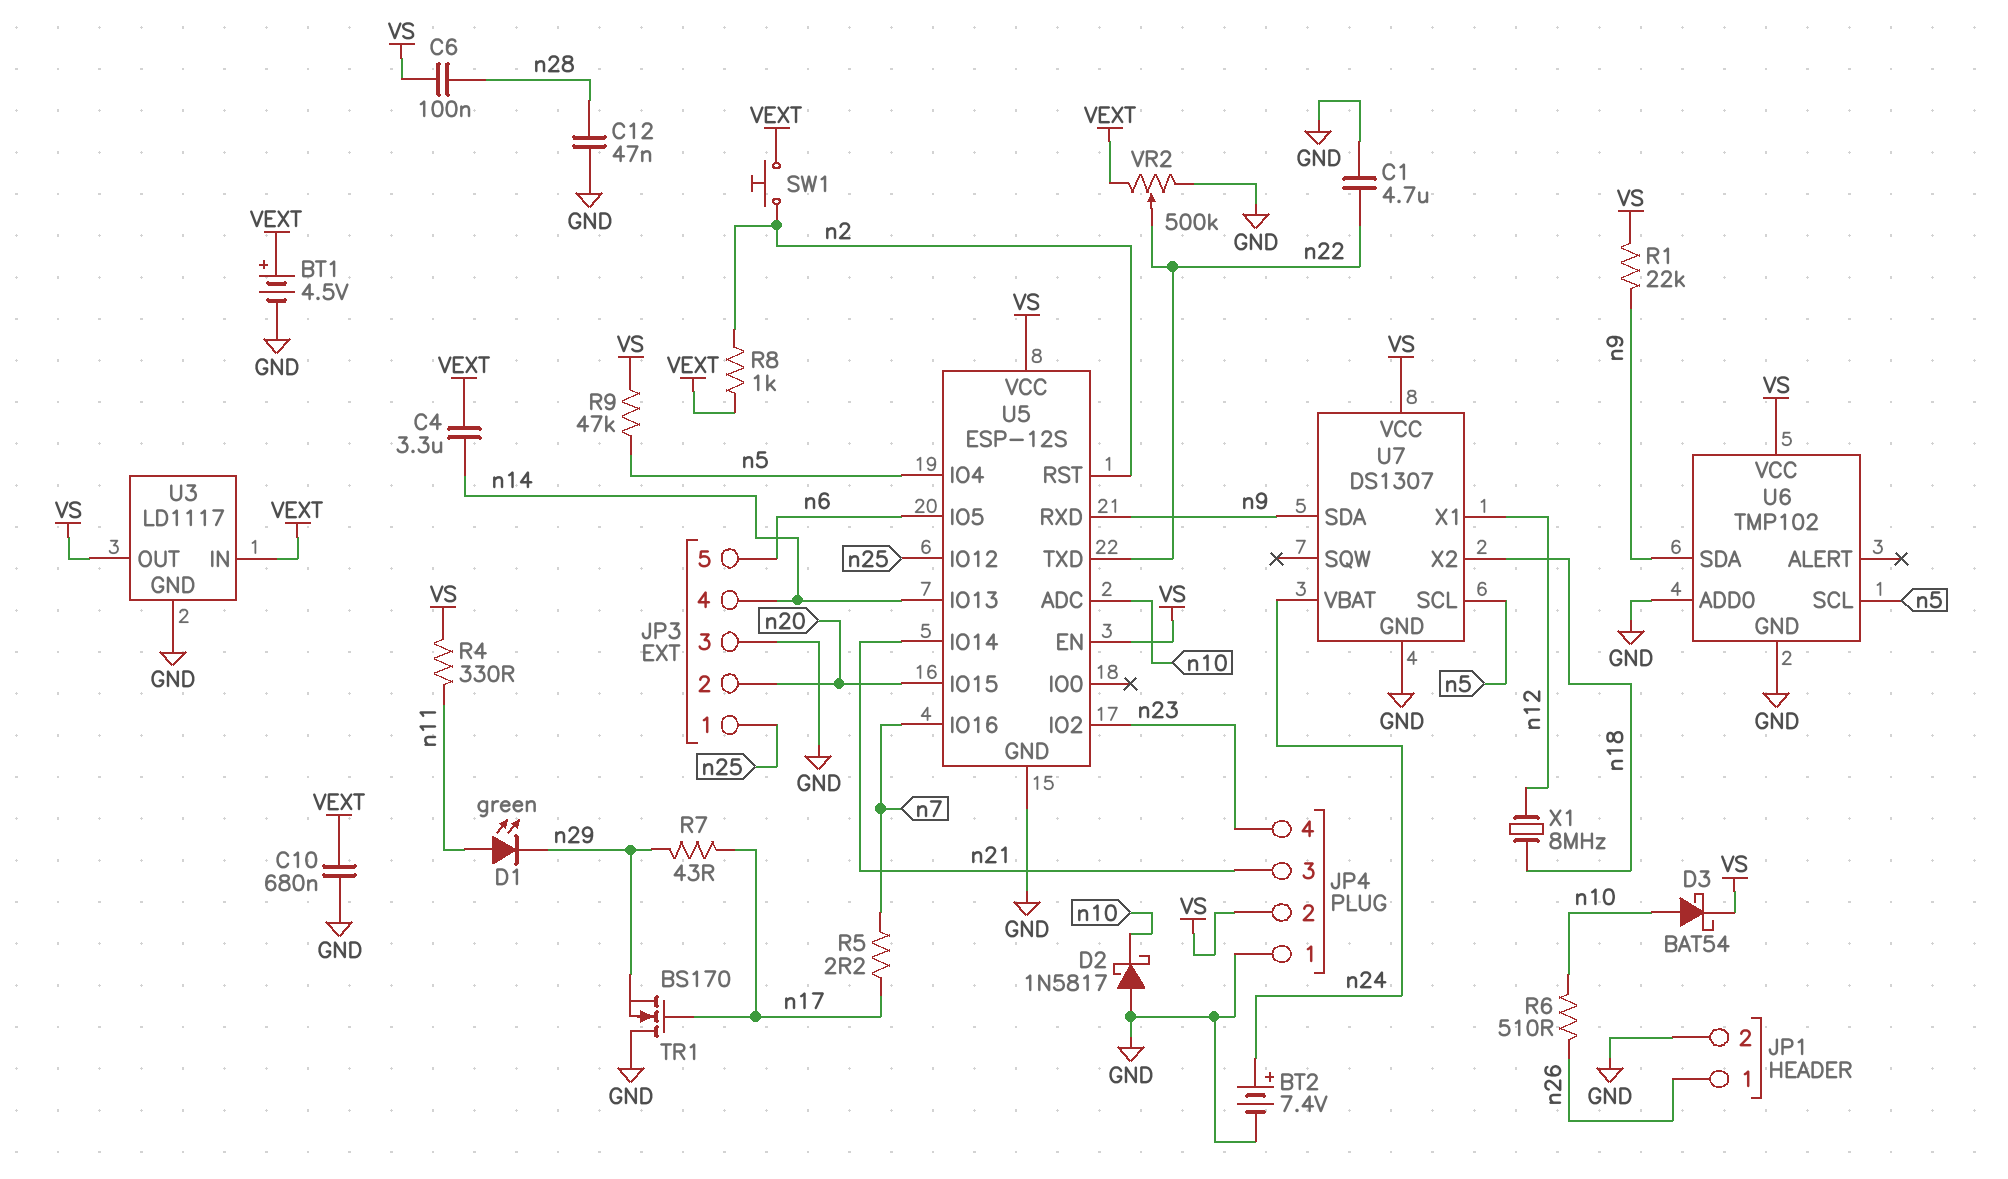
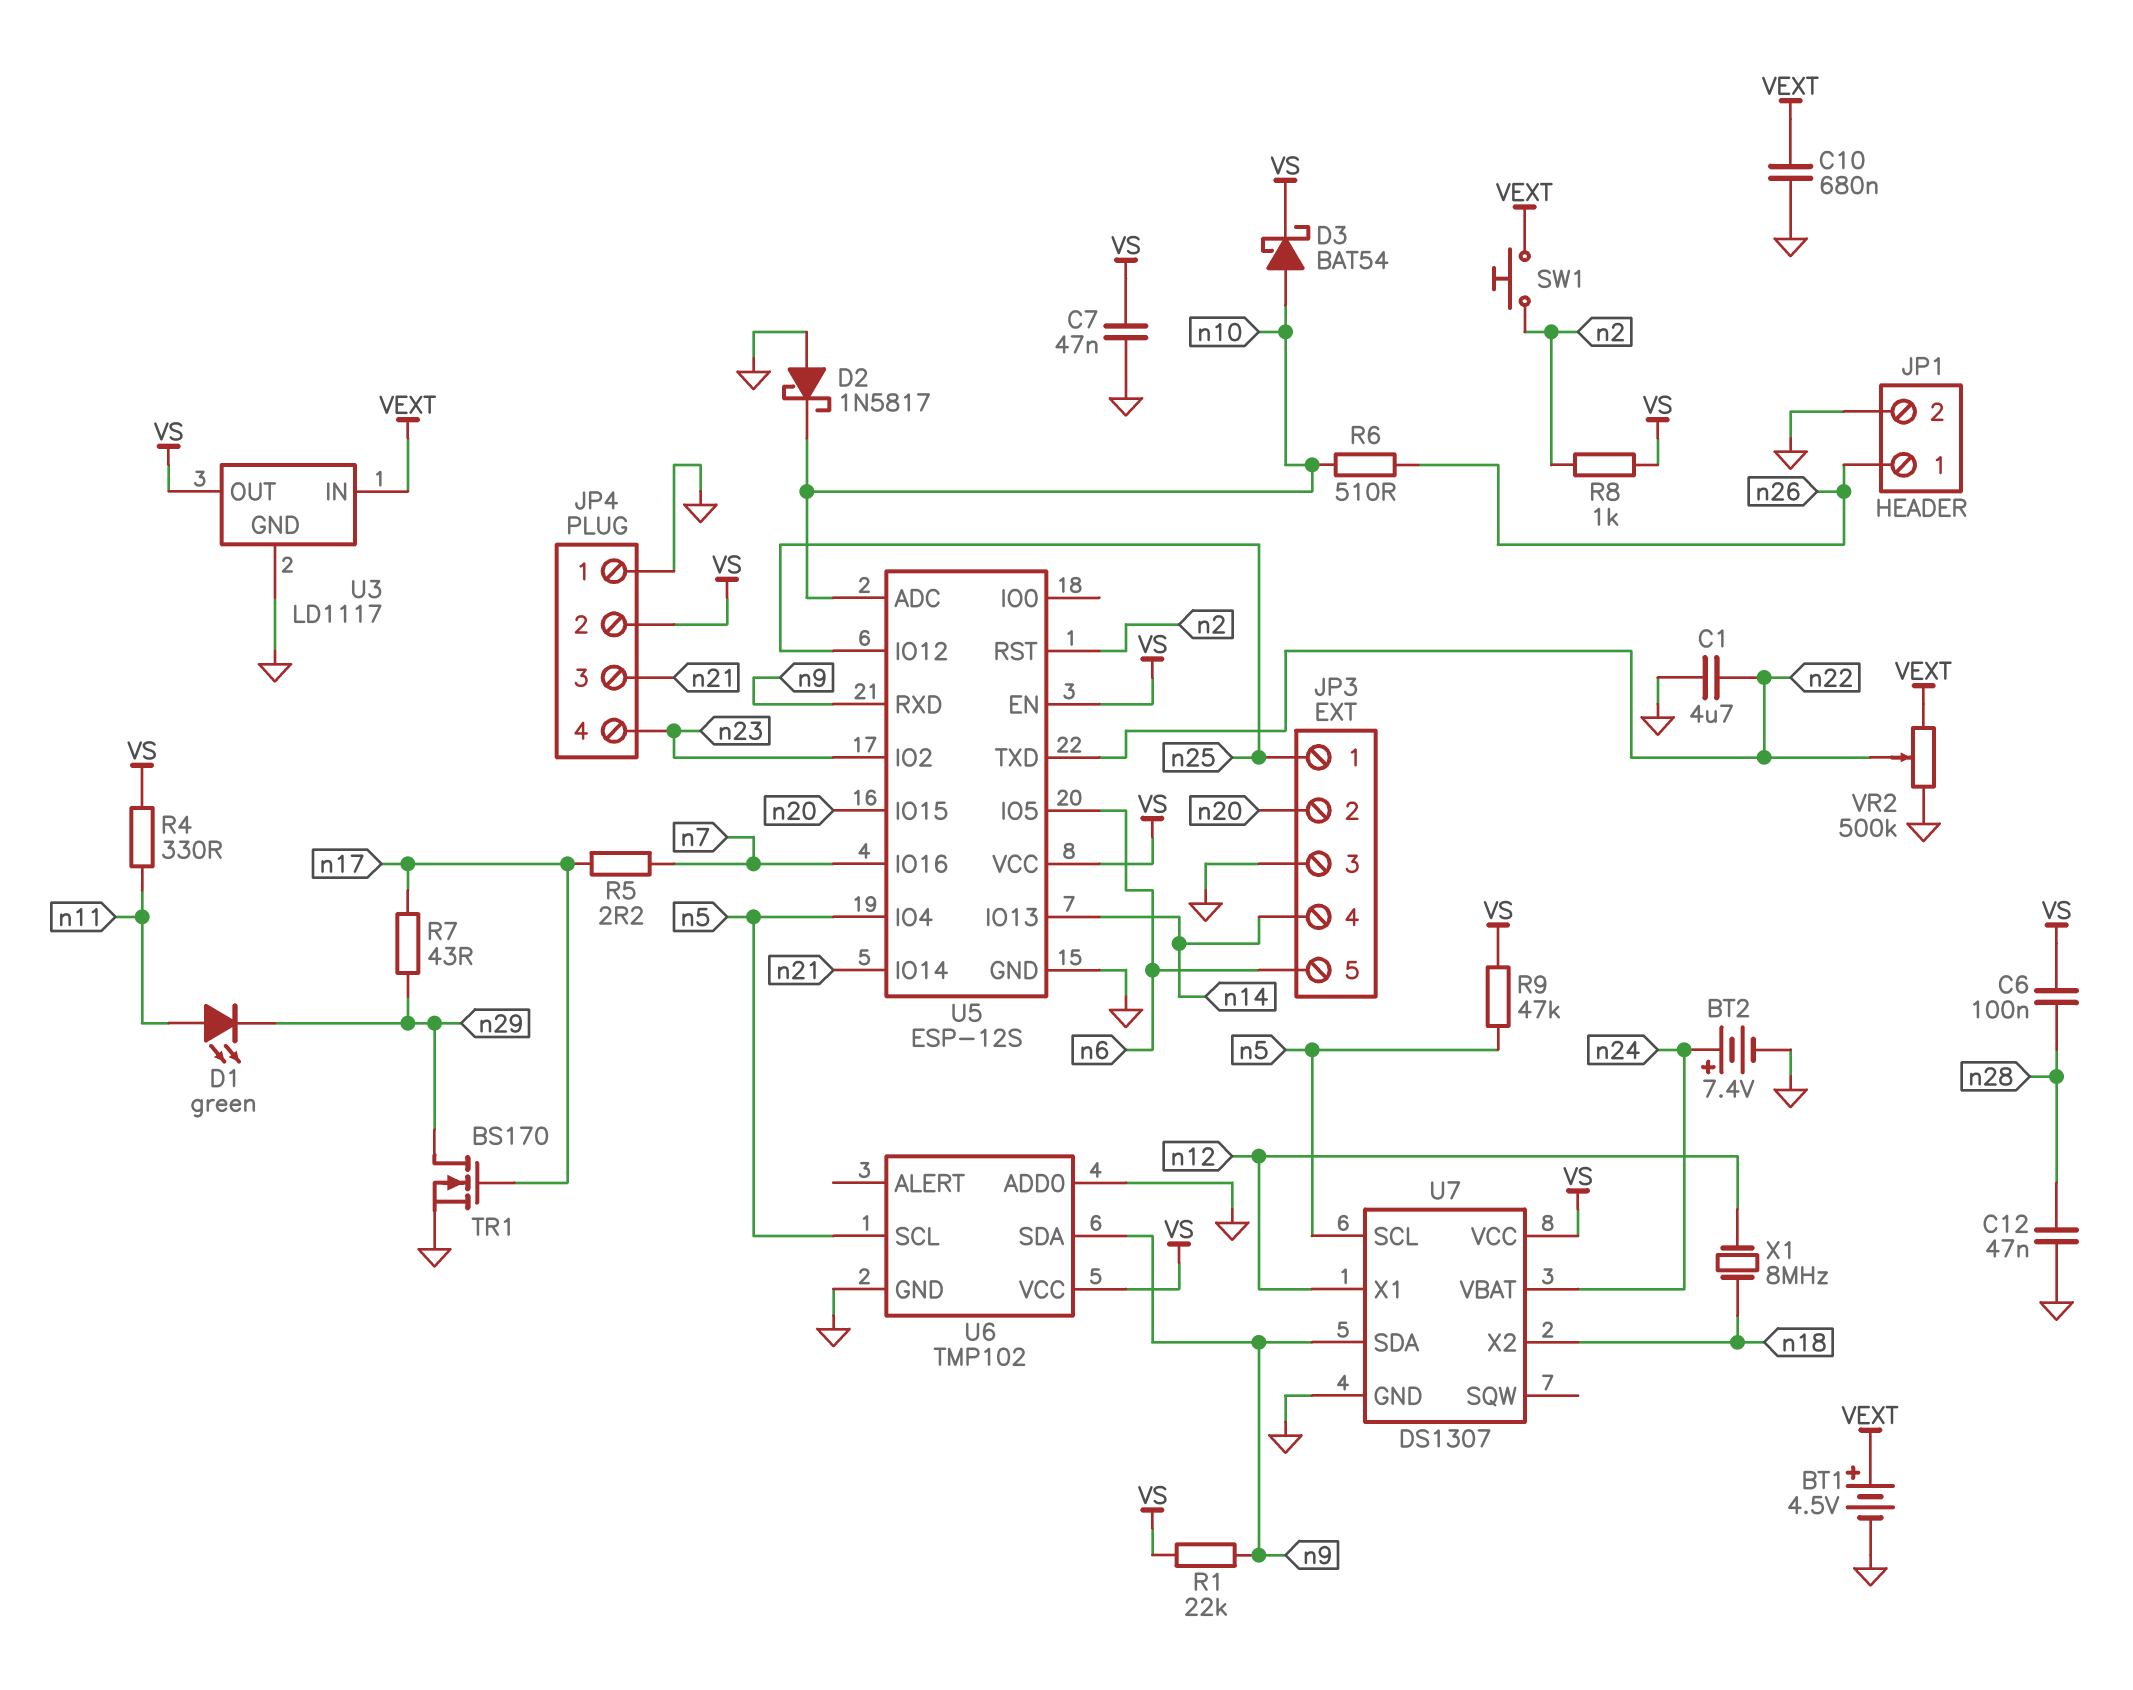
C4: 3.3uF (VEXT, n14) -> none
C7: none -> 47nF (GND, VS)
R8: 1k (VEXT, n2) -> 1k (VS, n2)
TR1: NMOS BS170 (G n17, D GND, S n29) -> NMOS BS170 (G n17, D n29, S GND)

